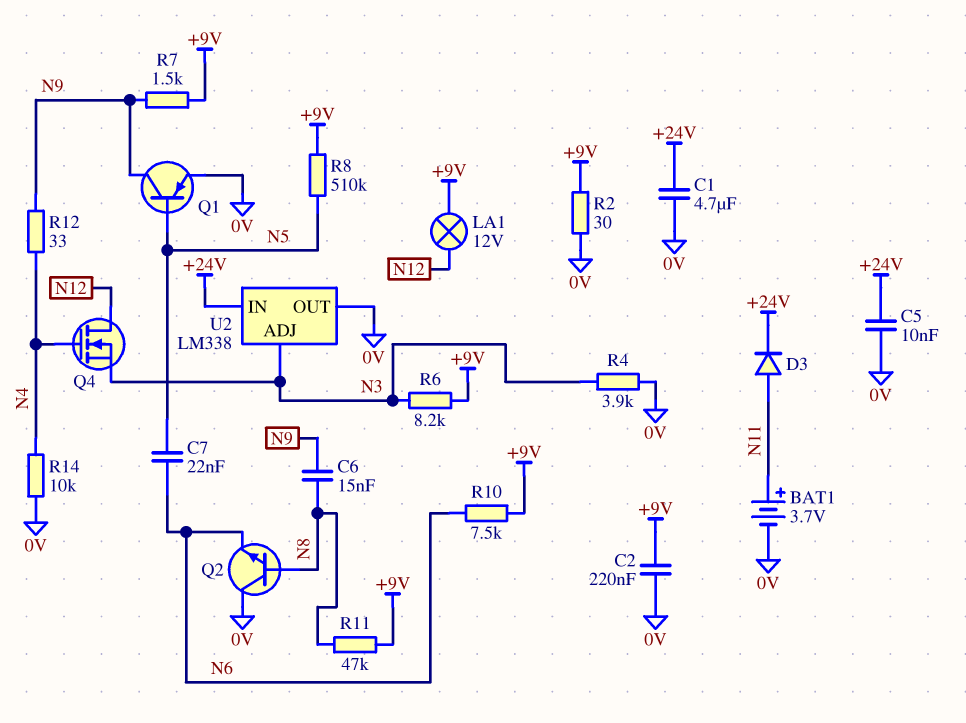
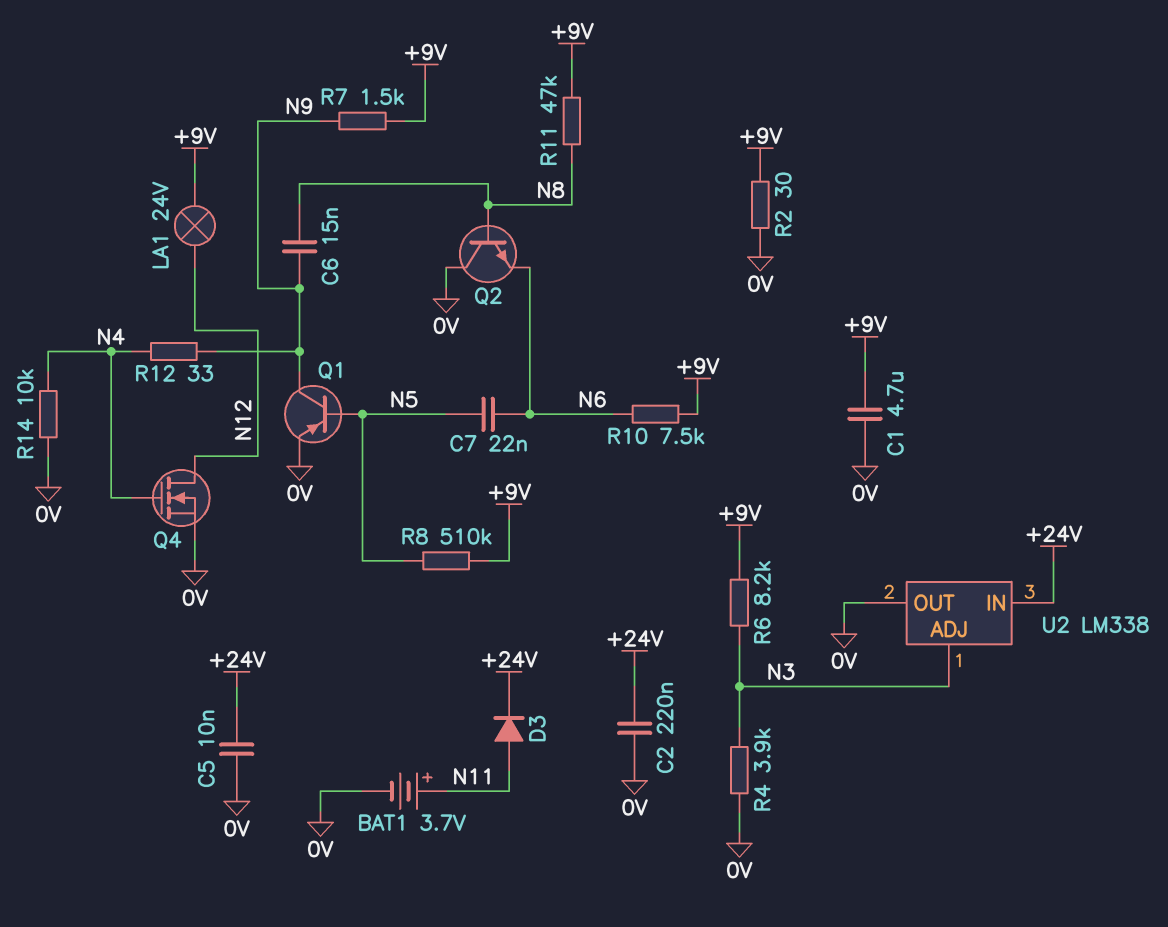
C1: 4.7uF (+24V, 0V) -> 4.7uF (+9V, 0V)
C2: 220nF (+9V, 0V) -> 220nF (+24V, 0V)
LA1: lamp 12V (+9V, N12) -> lamp 24V (+9V, N12)
Q4: NMOS (G N4, D N12, S N3) -> NMOS (G N4, D N12, S 0V)

